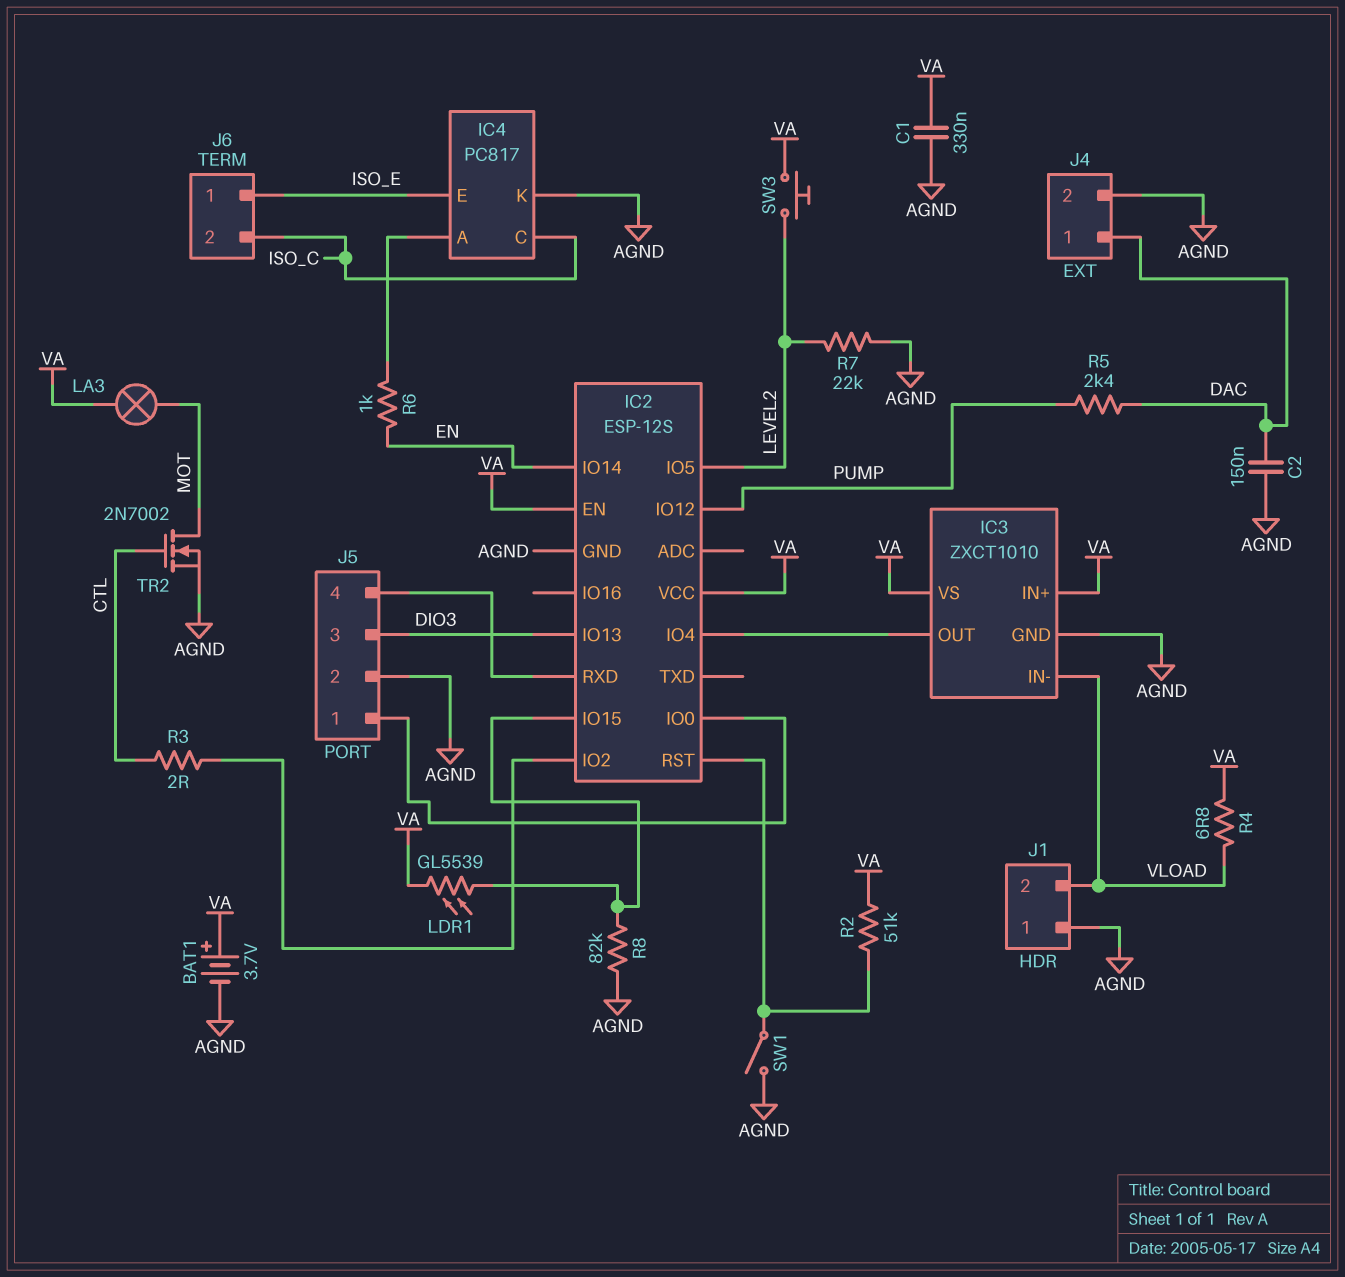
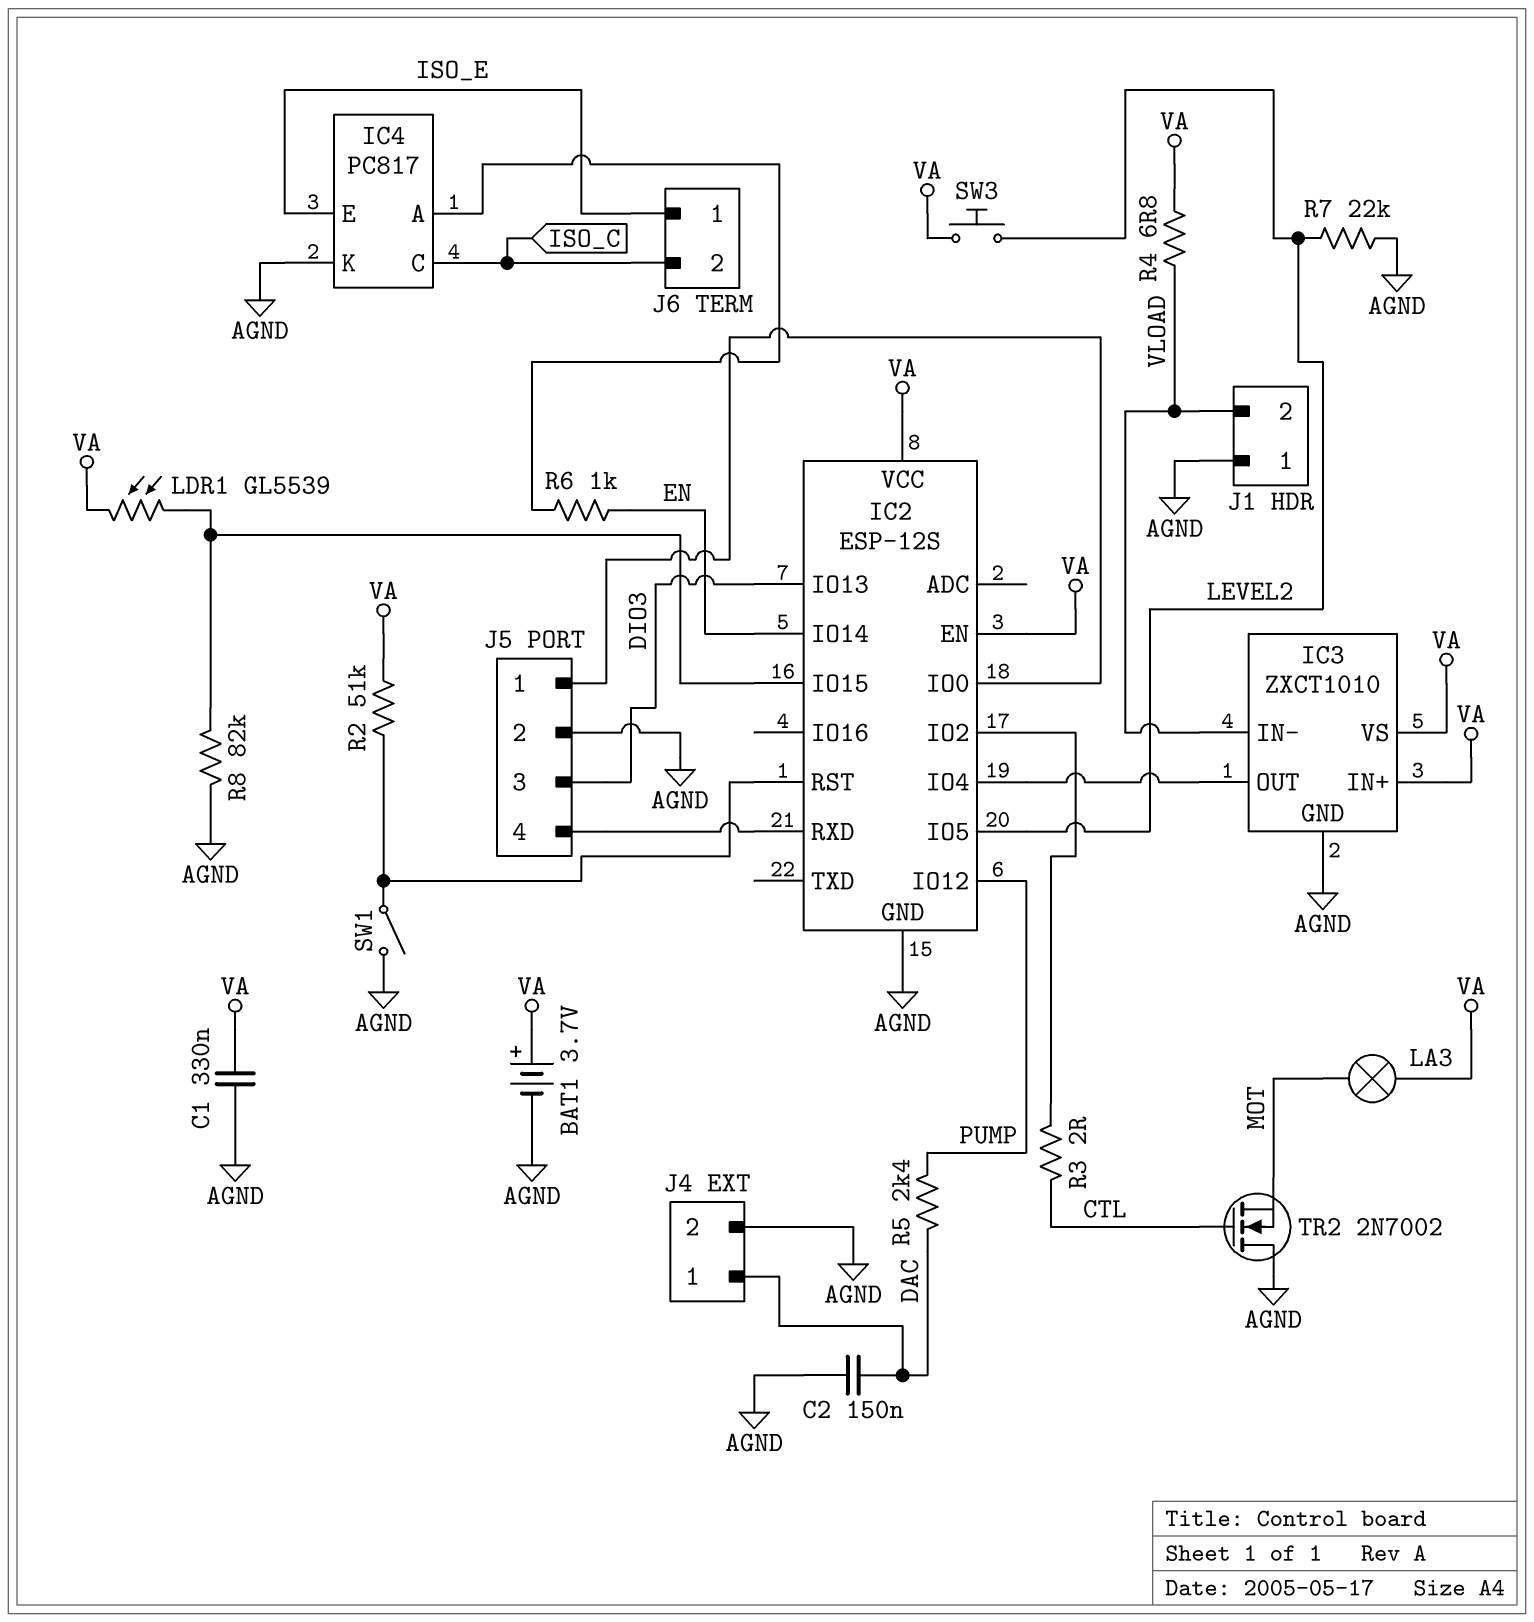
TR2: NMOS 2N7002 (G CTL, D MOT, S AGND) -> NMOS 2N7002 (G CTL, D AGND, S MOT)

